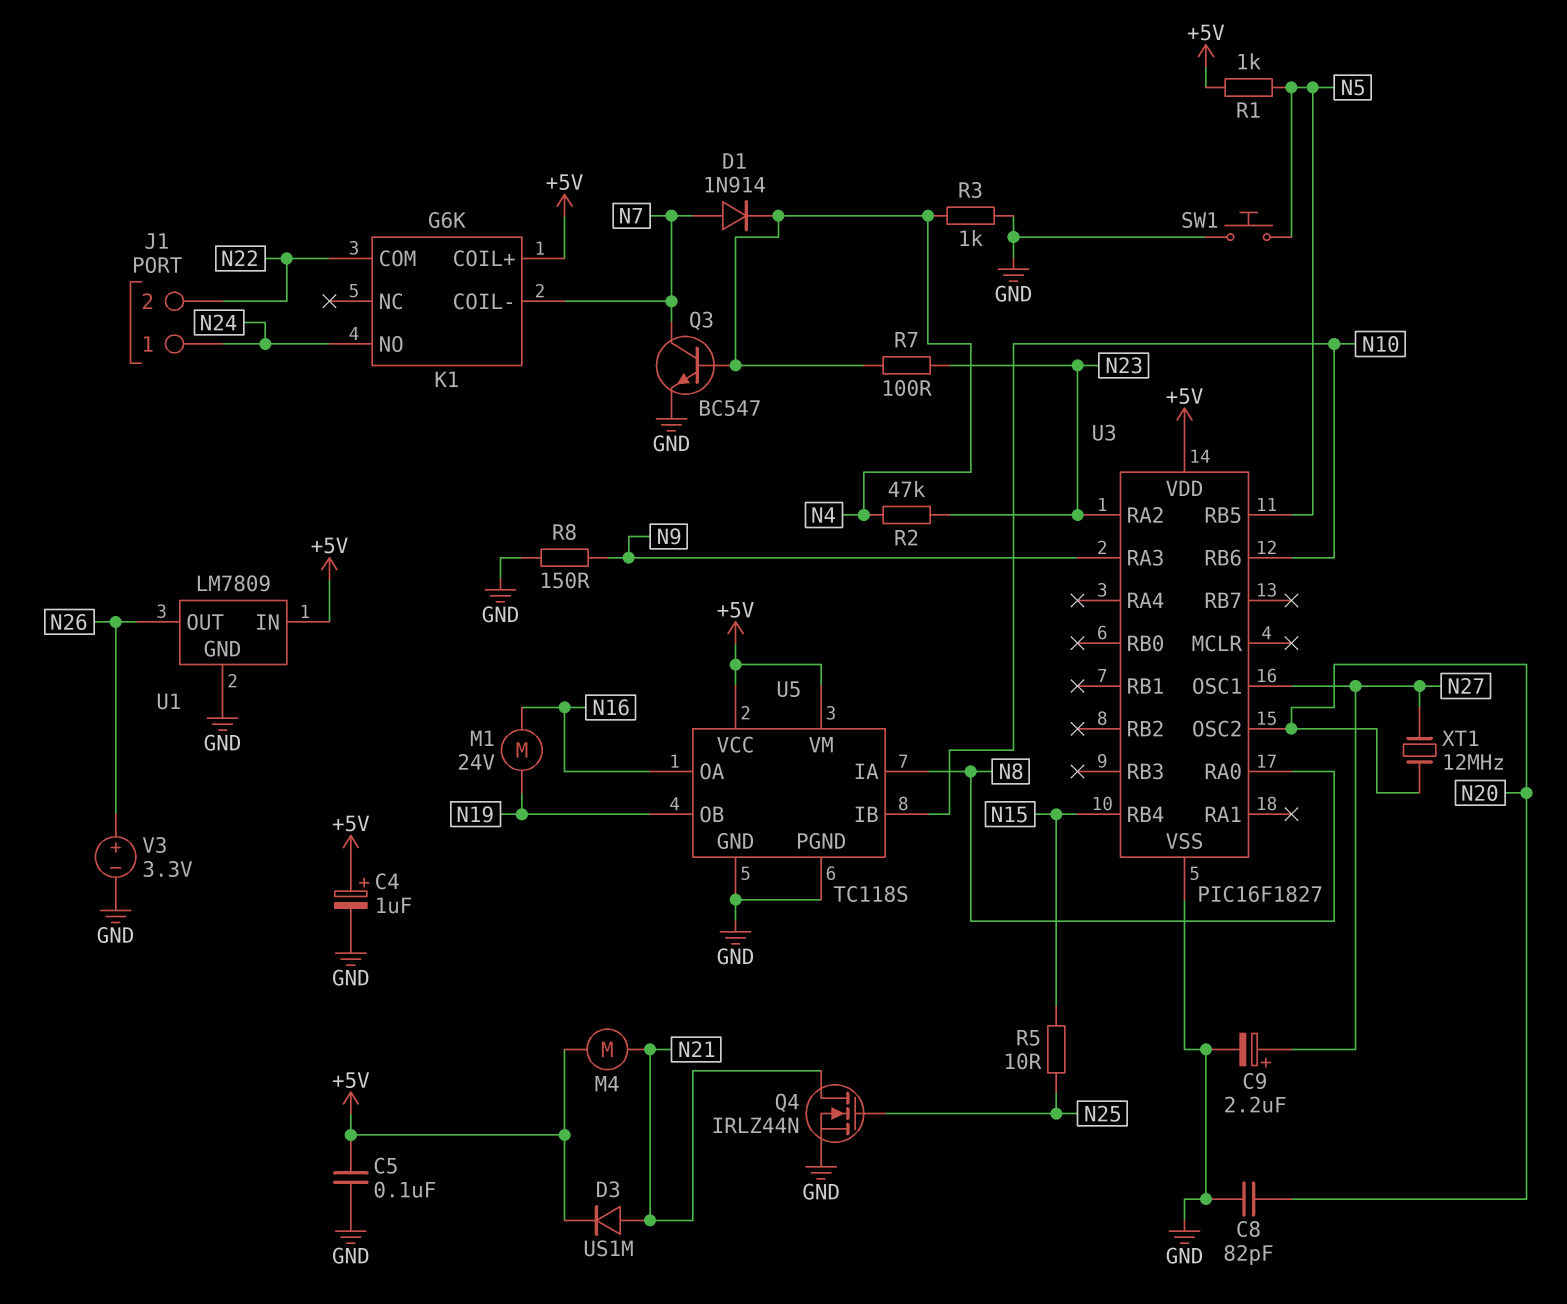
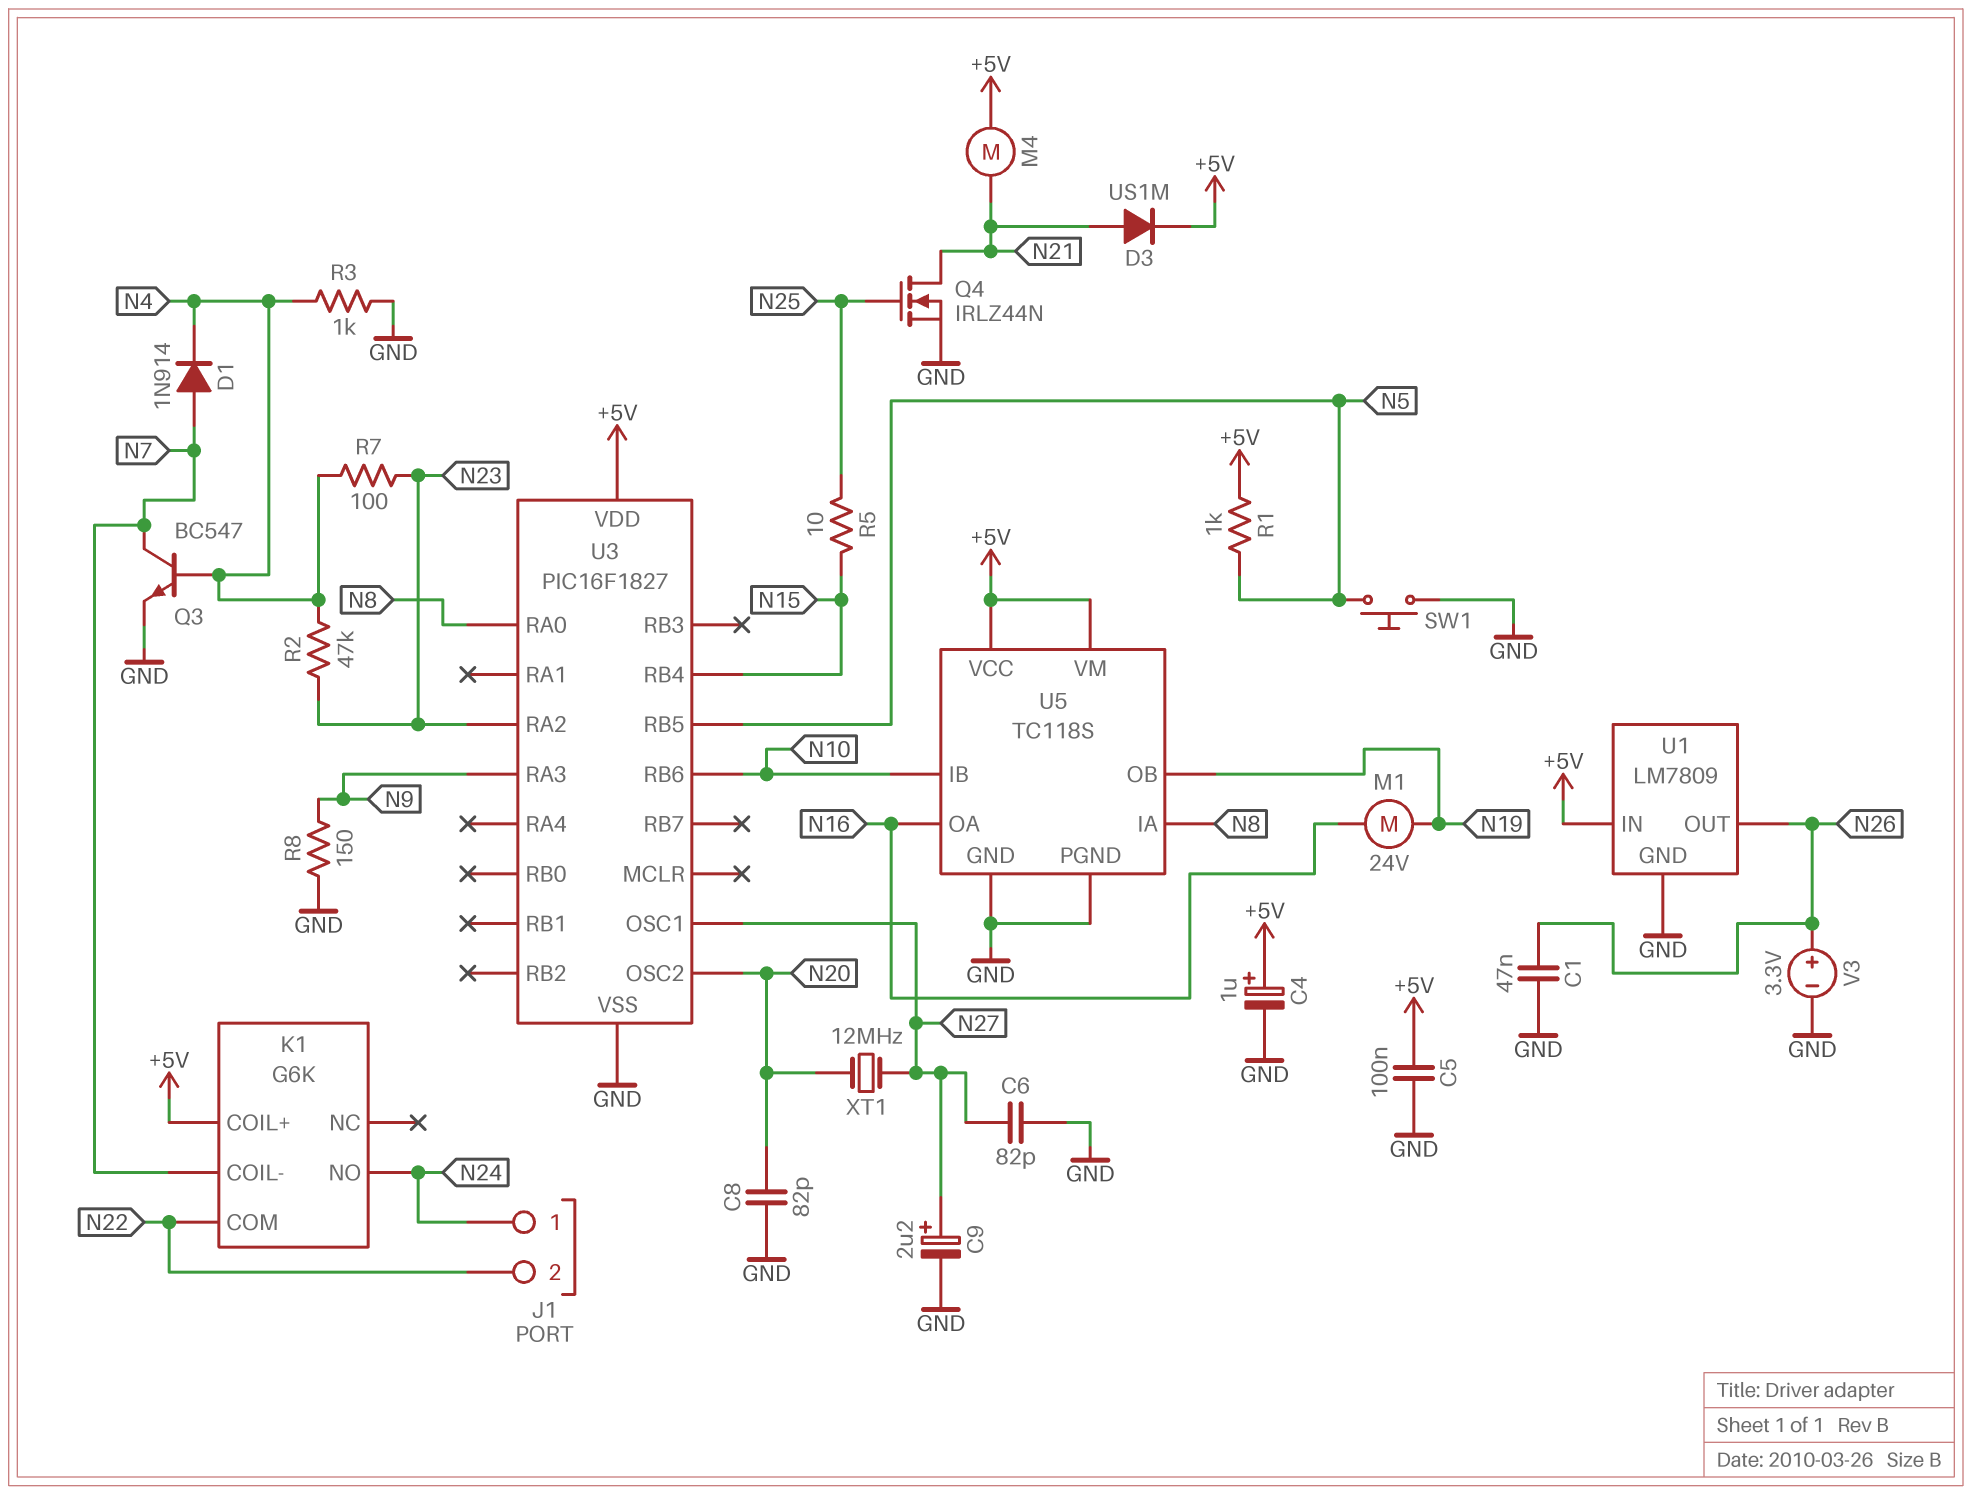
C1: none -> 47nF (GND, N26)
C6: none -> 82pF (GND, N27)

